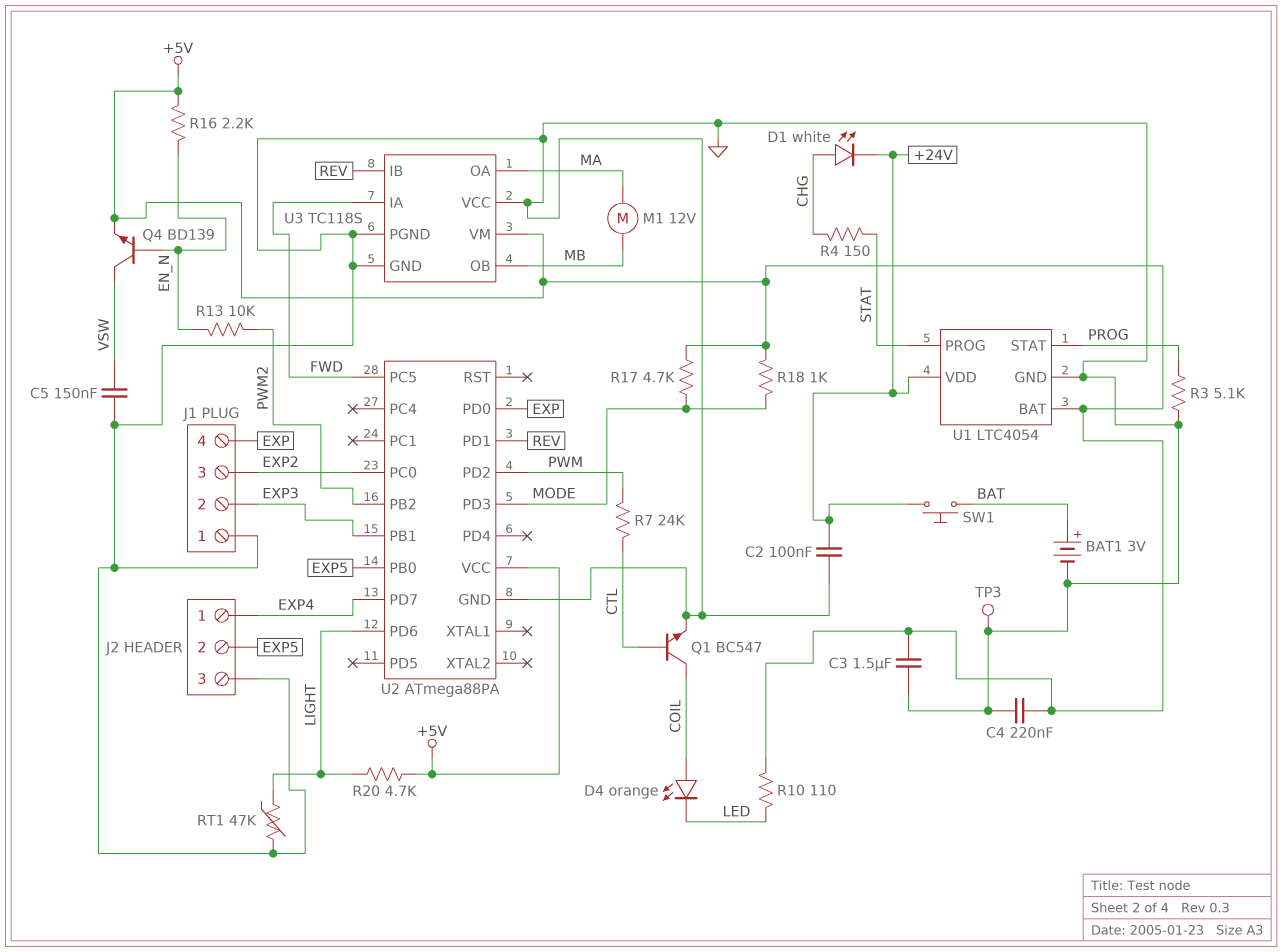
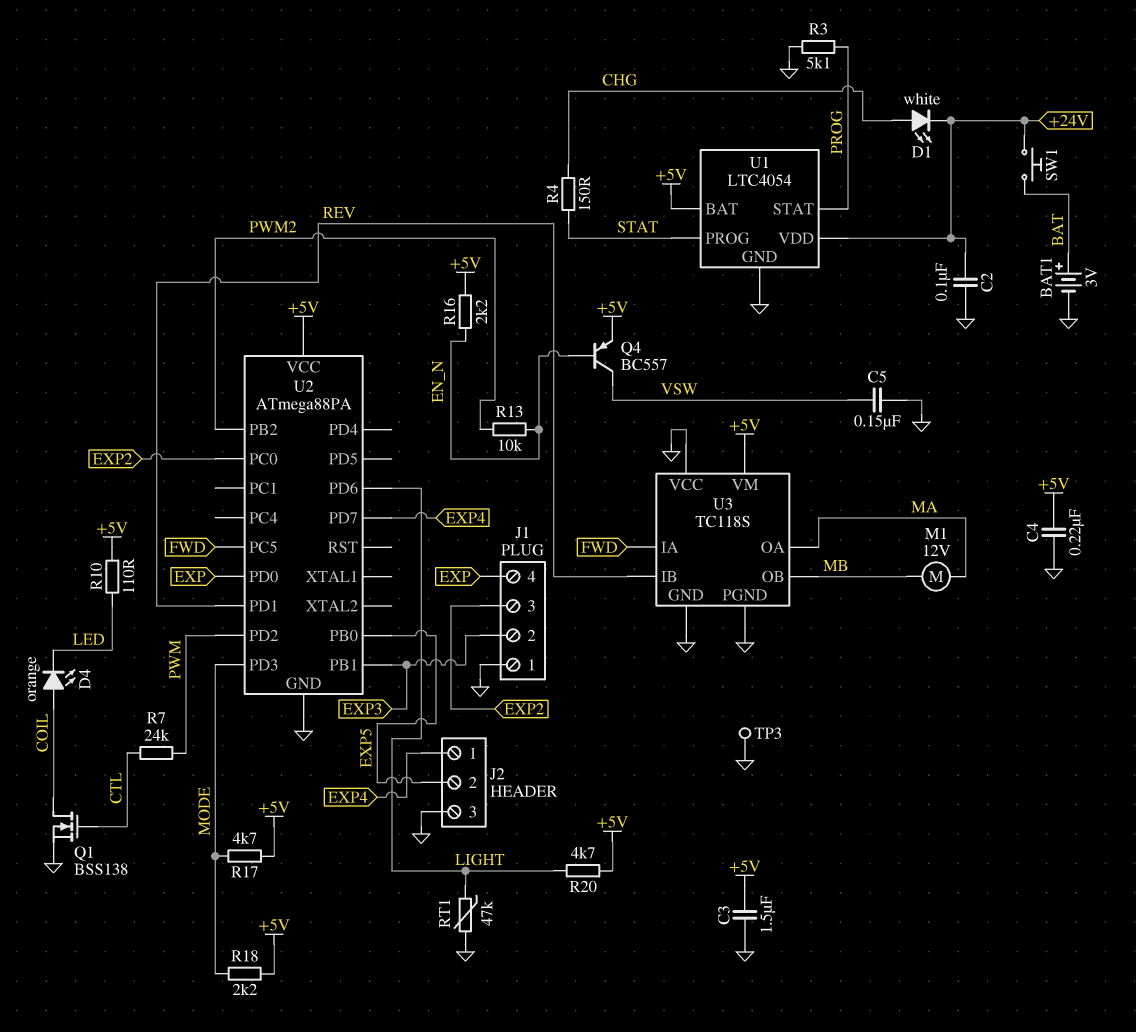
Q1: NPN BC547 (B CTL, C COIL, E GND) -> NMOS BSS138 (G CTL, D COIL, S GND)
Q4: NPN BD139 (B EN_N, C VSW, E +5V) -> PNP BC557 (B EN_N, C VSW, E +5V)
R18: 1k (+5V, MODE) -> 2.2k (+5V, MODE)

